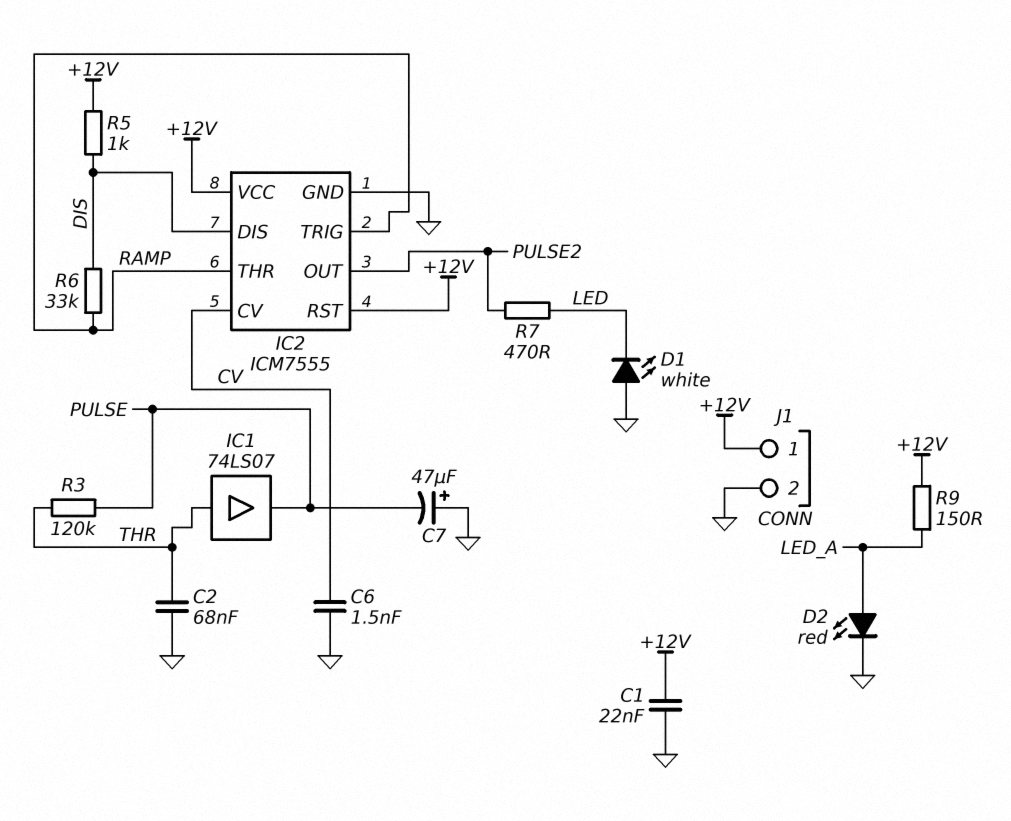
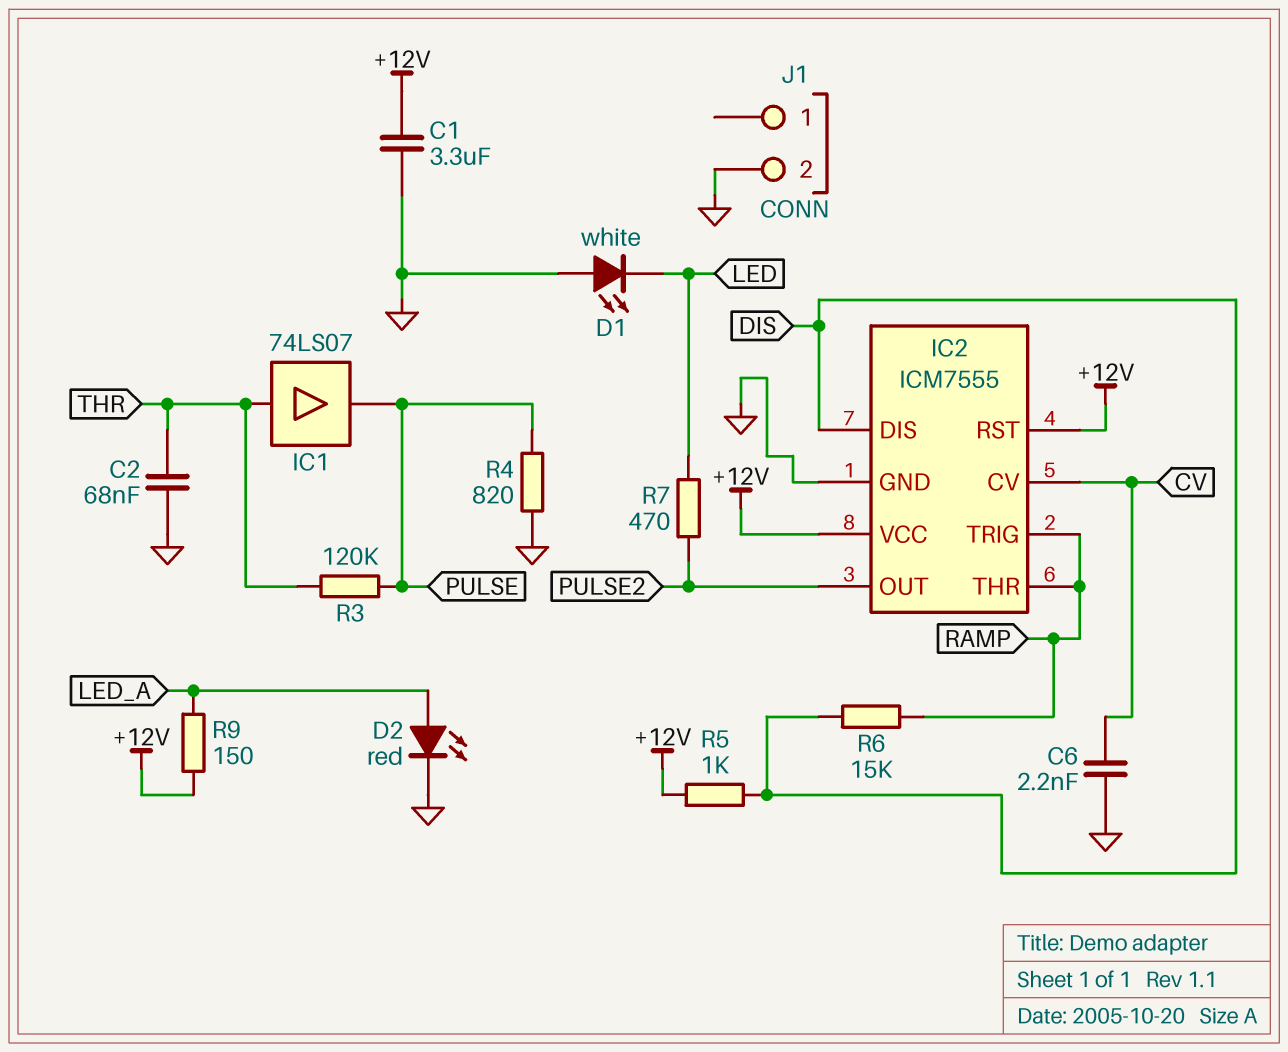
C1: 22nF (+12V, GND) -> 3.3uF (+12V, GND)
C6: 1.5nF (CV, GND) -> 2.2nF (CV, GND)
C7: 47uF (plus GND, minus PULSE) -> none
J1 pin 1: +12V -> none
R4: none -> 820 (GND, PULSE)
R6: 33k (DIS, RAMP) -> 15k (DIS, RAMP)

